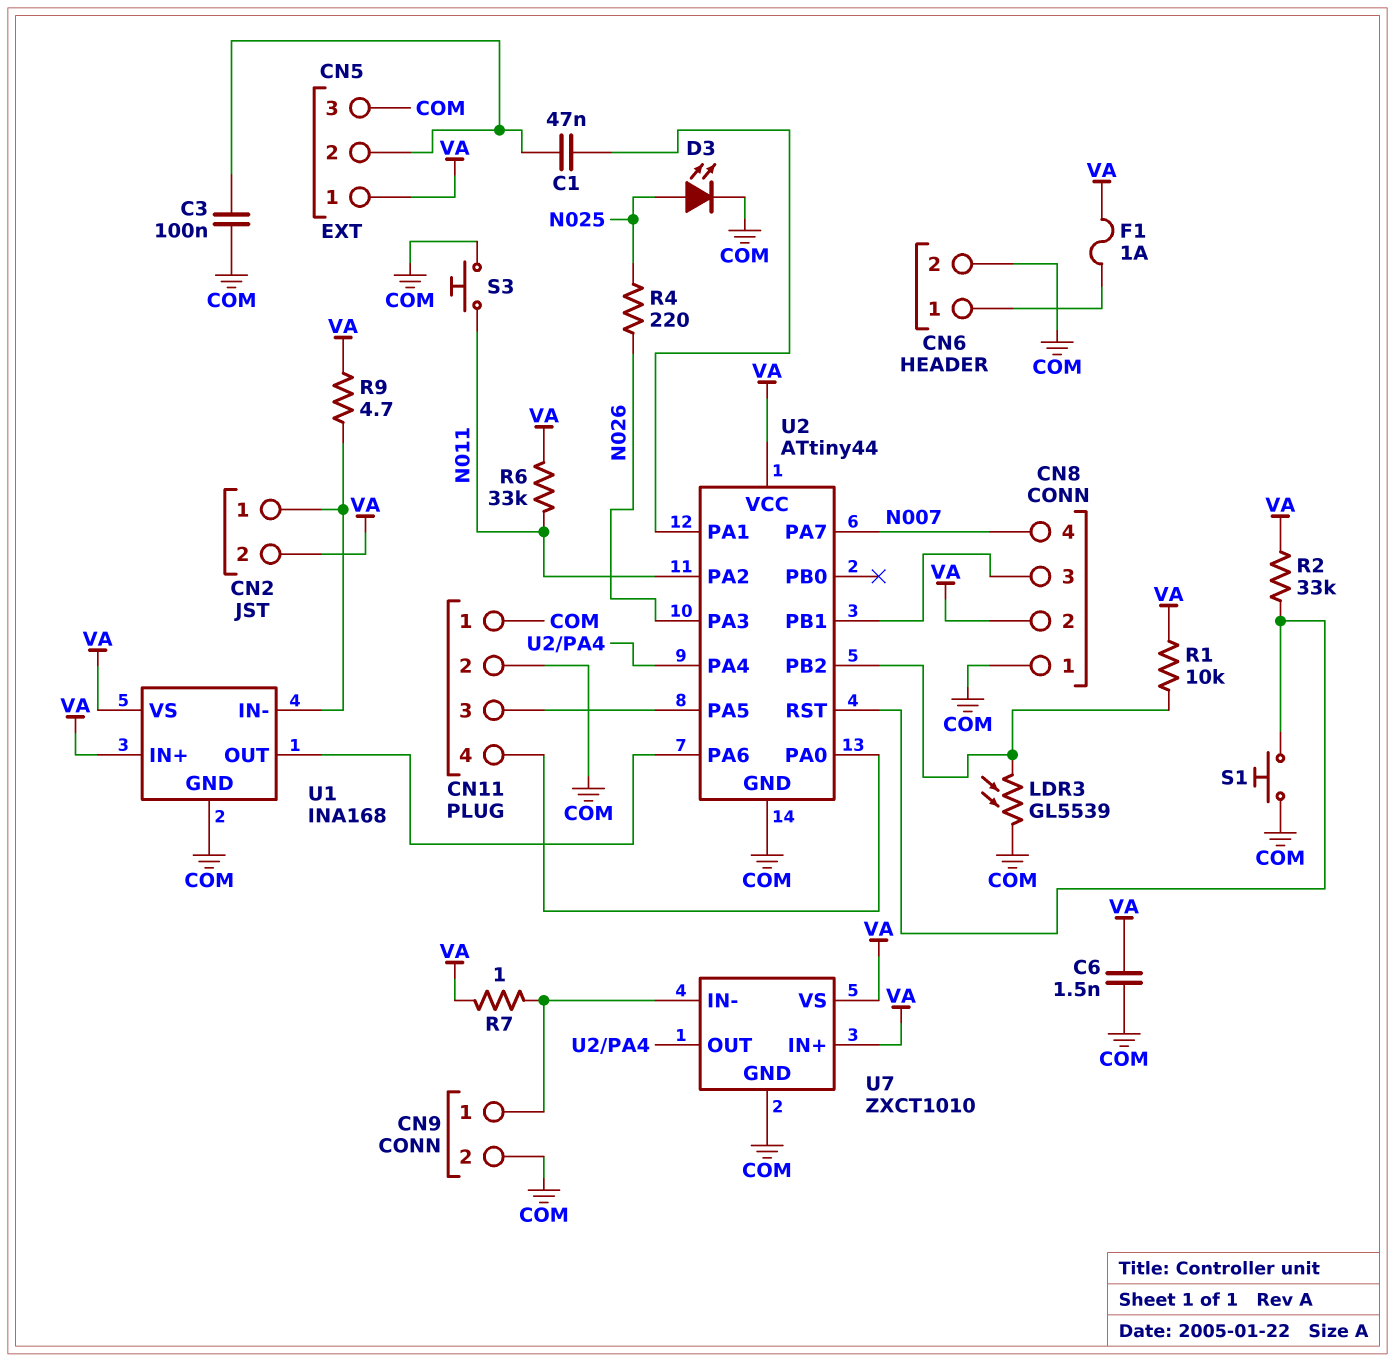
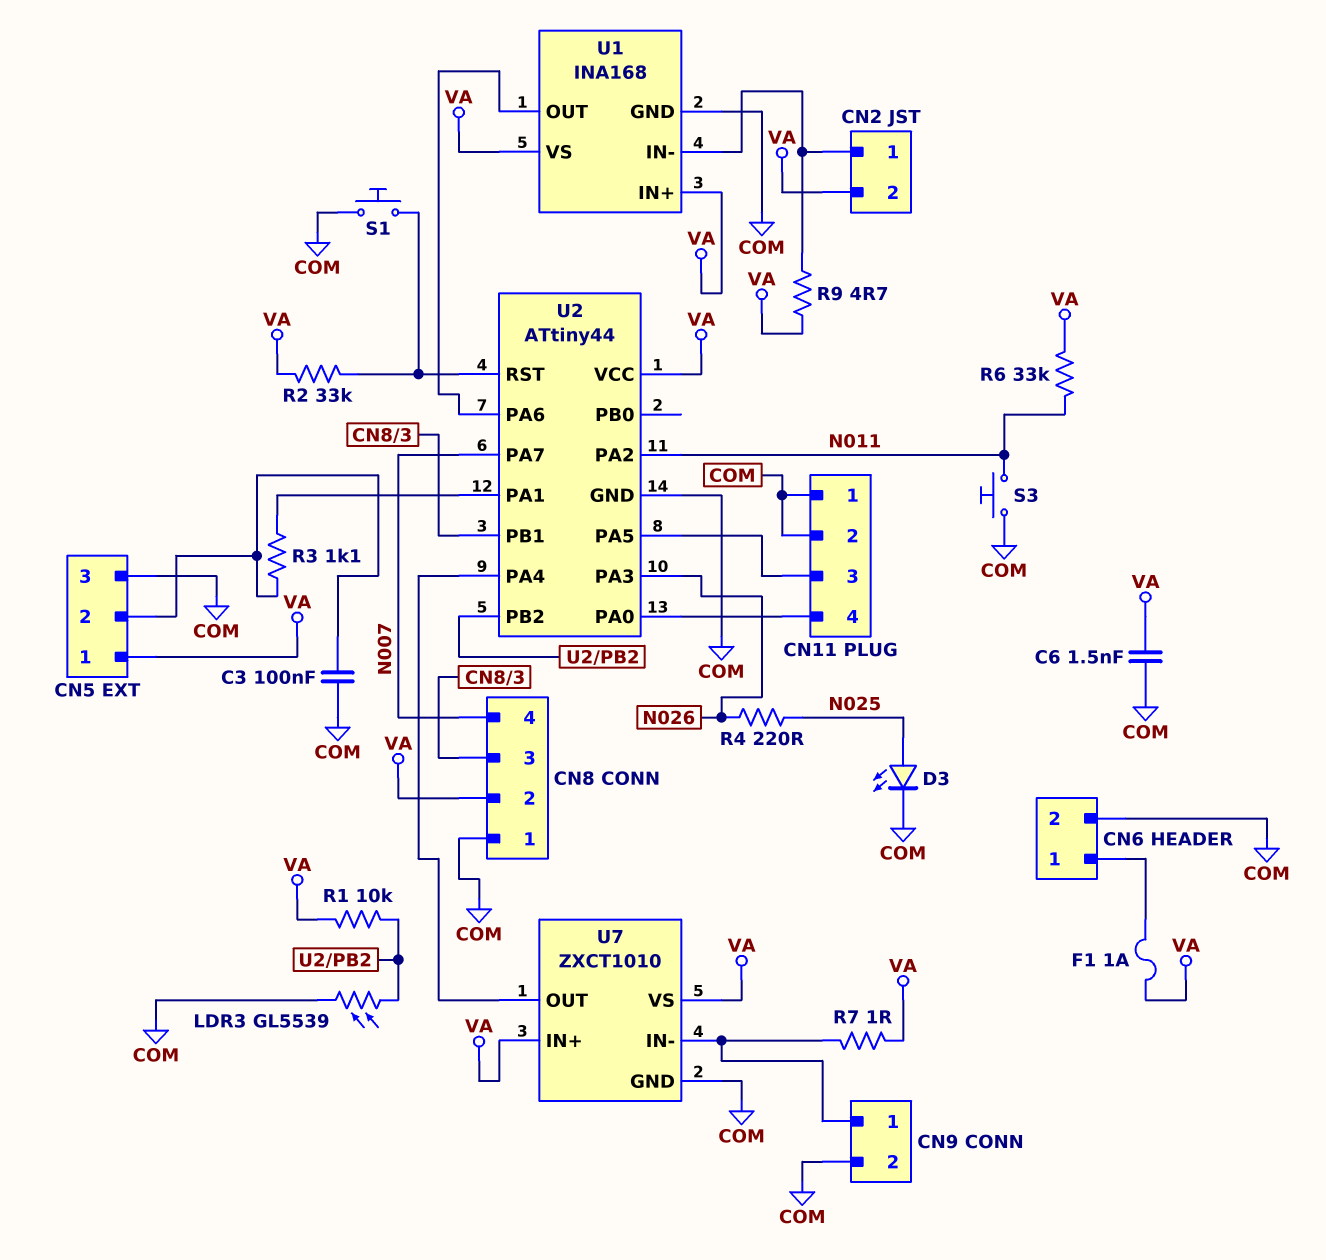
C1: 47nF (CN5/2, U2/PA1) -> none
R3: none -> 1.1k (CN5/2, U2/PA1)

